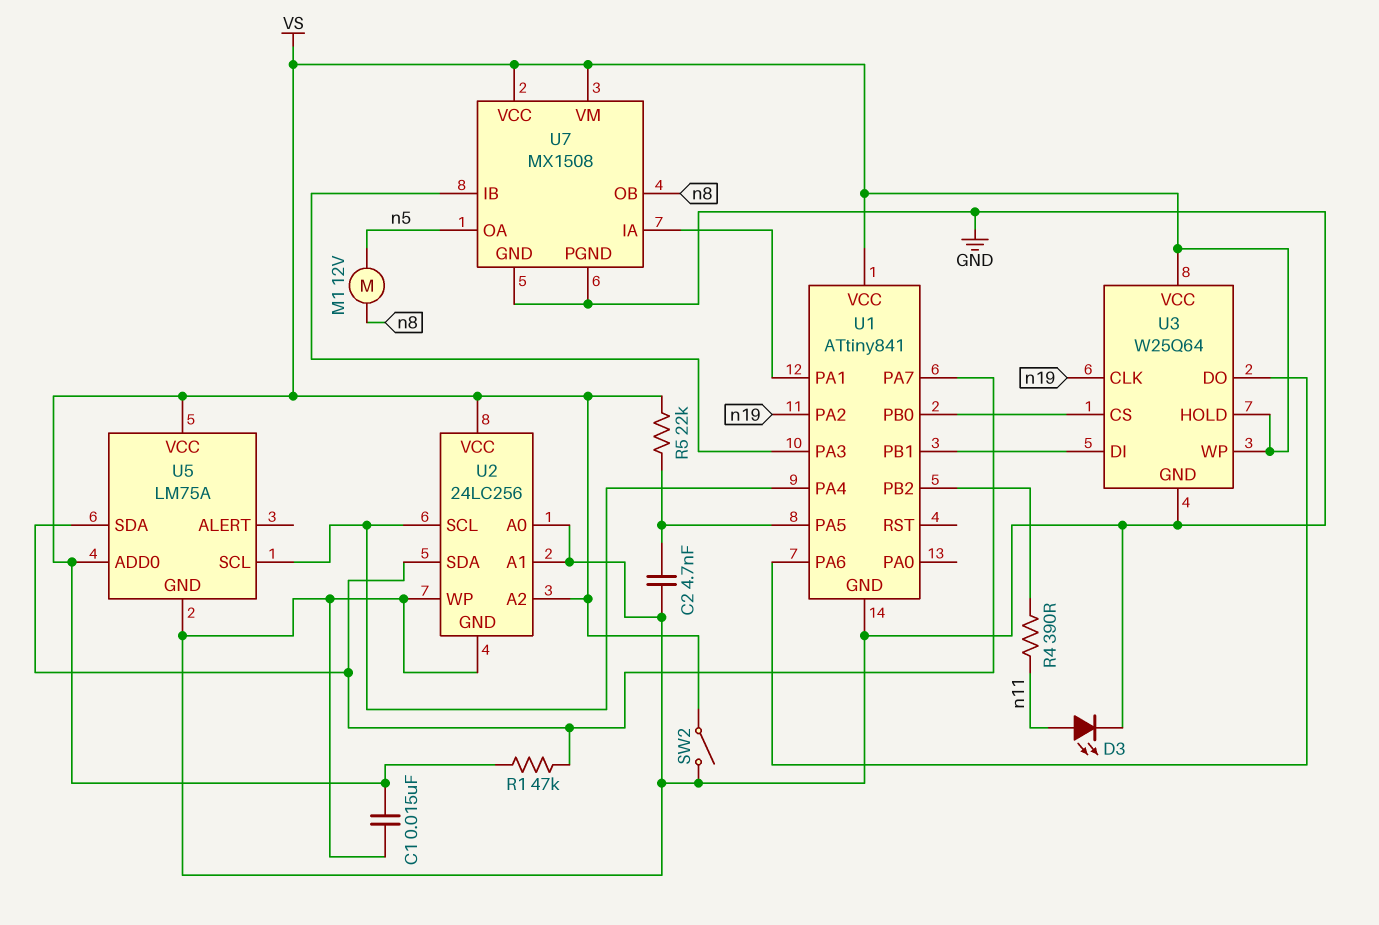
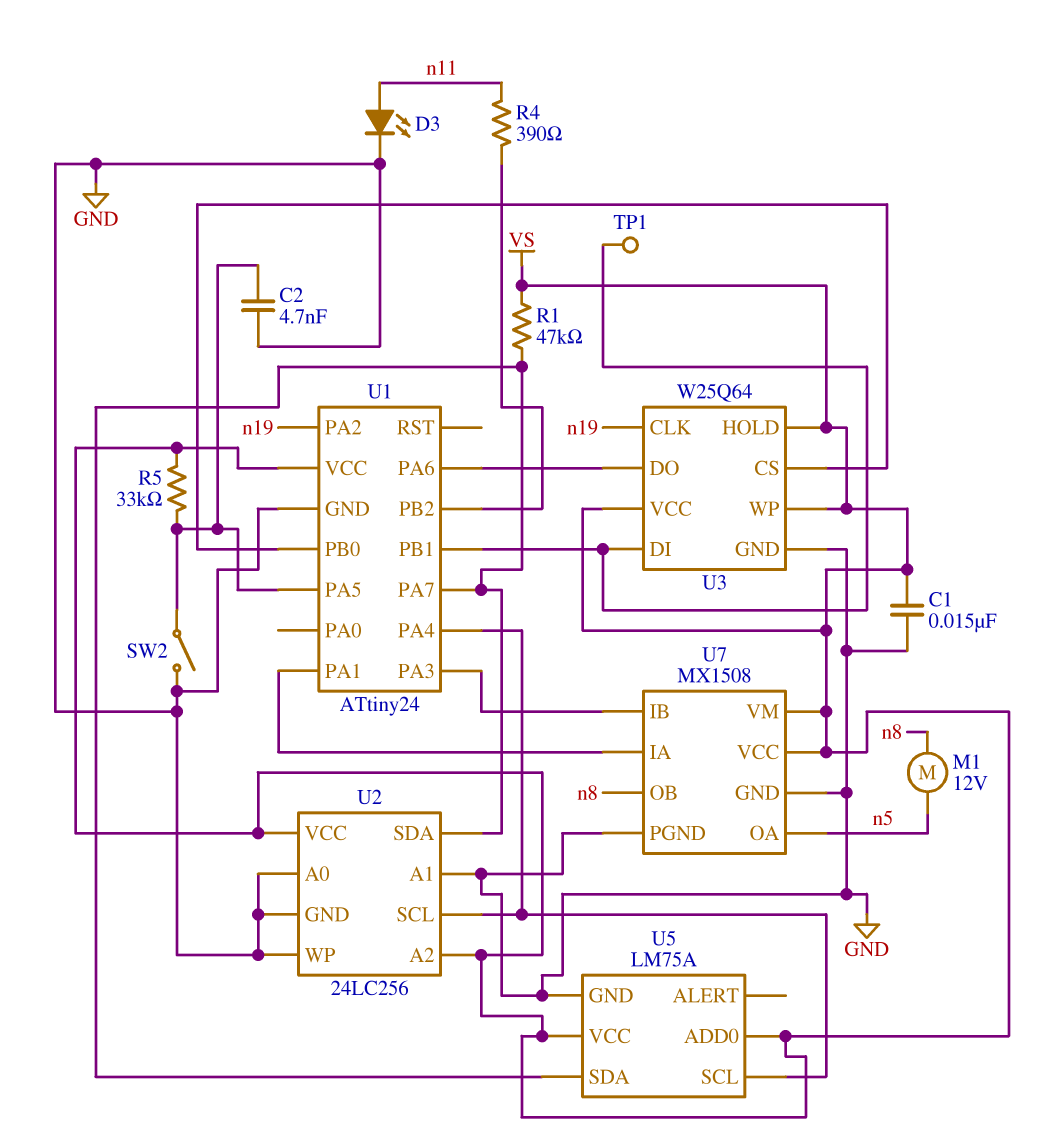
R5: 22k (U1/PA5, VS) -> 33k (U1/PA5, VS)
SW2: switch (GND, VS) -> switch (GND, U1/PA5)
TP1: none -> test point (U1/PB1)
U1: ATtiny841 -> ATtiny24

